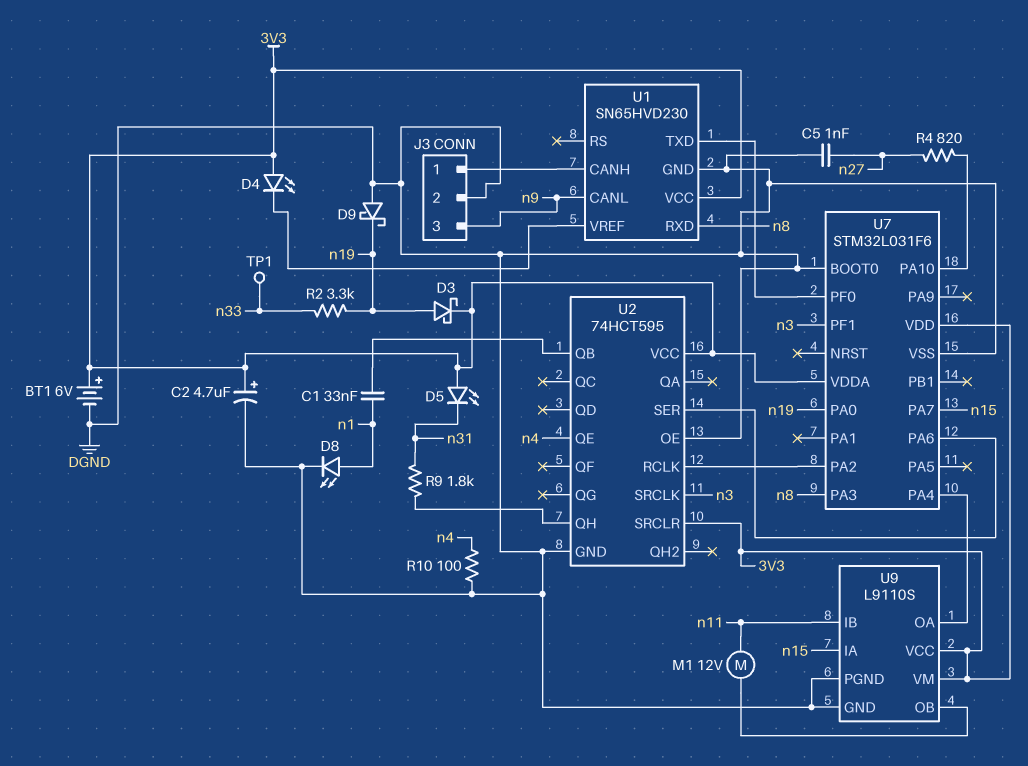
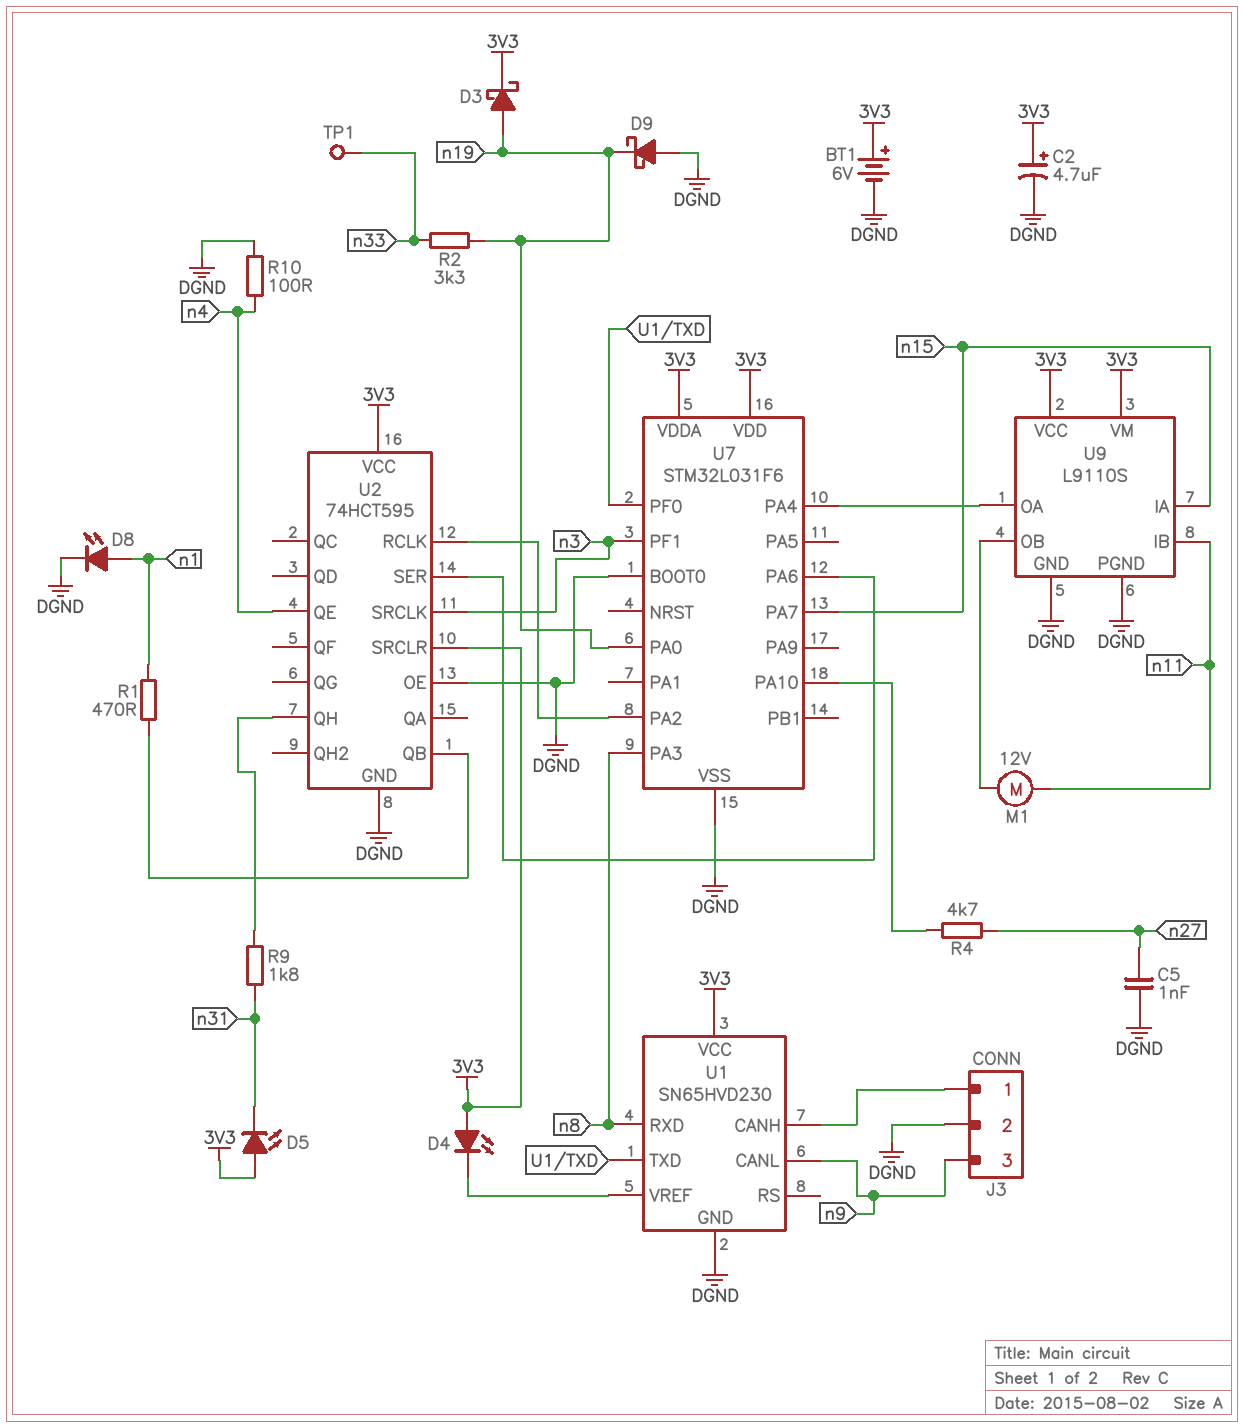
C1: 33nF (U2/QB, n1) -> none
R1: none -> 470 (U2/QB, n1)
R4: 820 (U7/PA10, n27) -> 4.7k (U7/PA10, n27)

